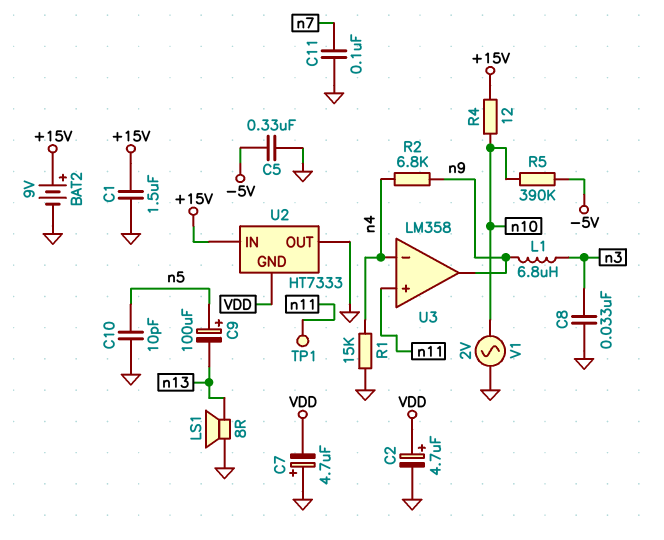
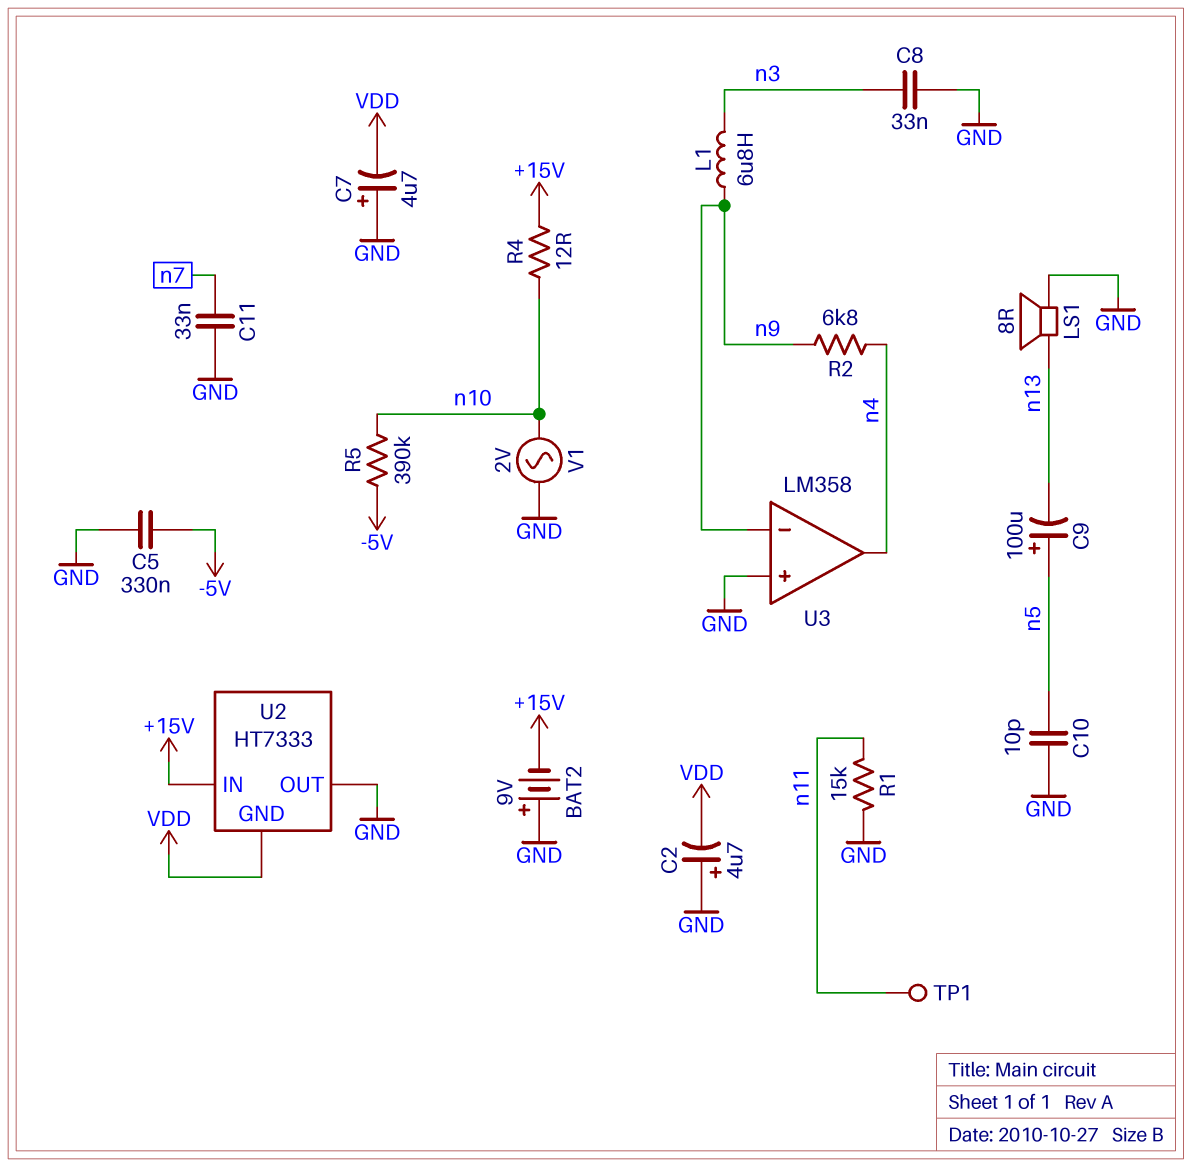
BAT2: 9V (plus +15V, minus GND) -> 9V (plus GND, minus +15V)
C1: 1.5uF (+15V, GND) -> none
C2: 4.7uF (plus VDD, minus GND) -> 4.7uF (plus GND, minus VDD)
C11: 100nF (GND, n7) -> 33nF (GND, n7)
R1: 15k (GND, n4) -> 15k (GND, n11)
U3 pin in+: n11 -> GND
U3 pin in-: n4 -> n9
U3 pin out: n9 -> n4

